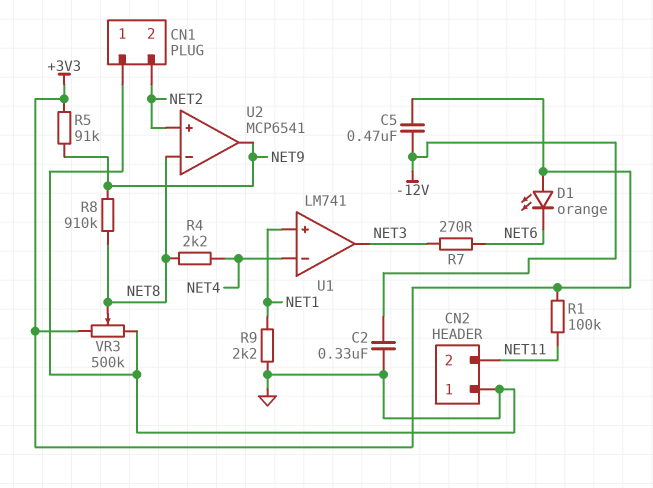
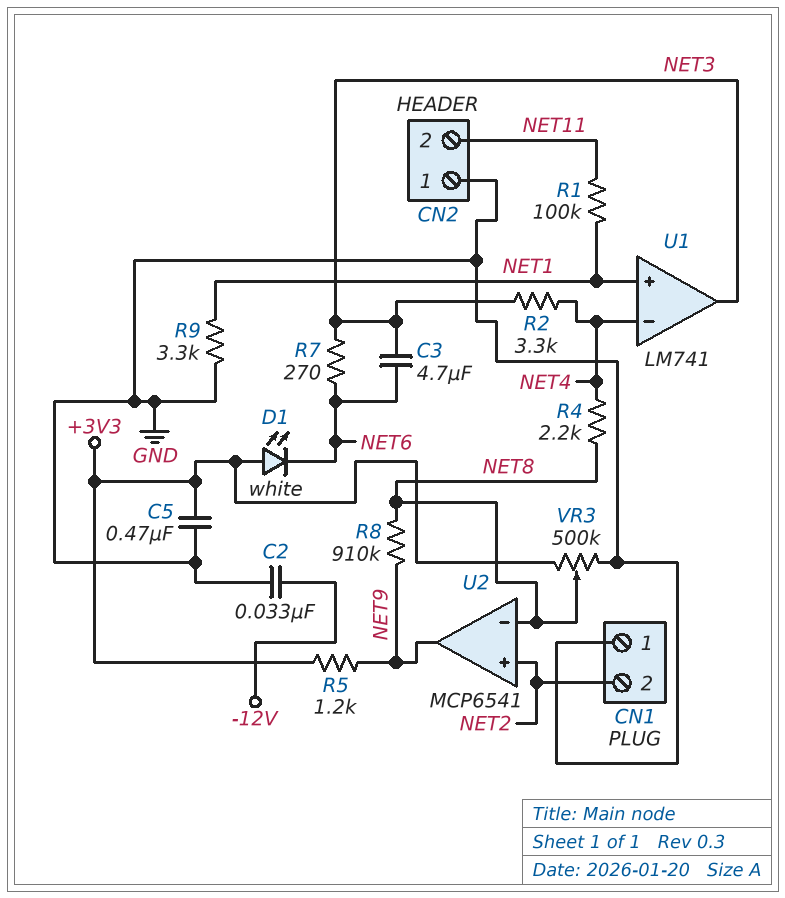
C2: 330nF (-12V, GND) -> 33nF (-12V, GND)
C3: none -> 4.7uF (NET3, NET6)
C5: 470nF (+3V3, -12V) -> 470nF (+3V3, GND)
D1: LED orange (A +3V3, K NET6) -> LED white (A +3V3, K NET6)
R1: 100k (+3V3, NET11) -> 100k (NET1, NET11)
R2: none -> 3.3k (NET3, NET4)
R5: 91k (+3V3, NET9) -> 1.2k (+3V3, NET9)
R9: 2.2k (GND, NET1) -> 3.3k (GND, NET1)

